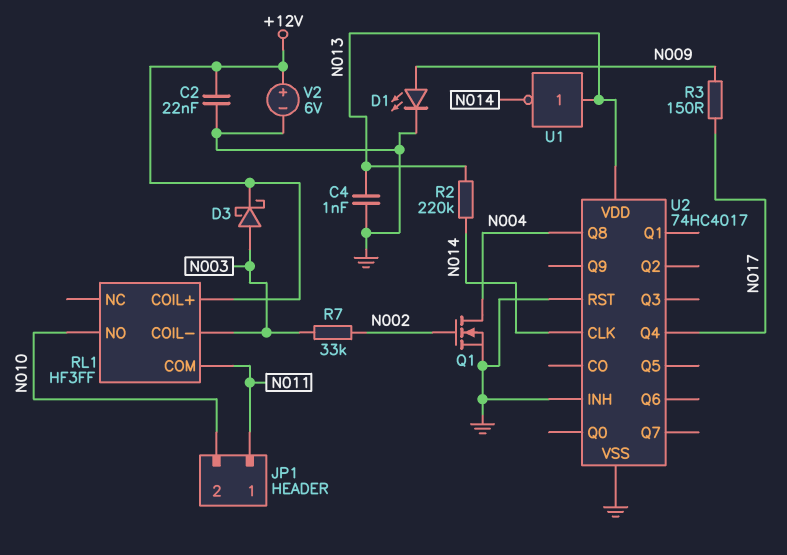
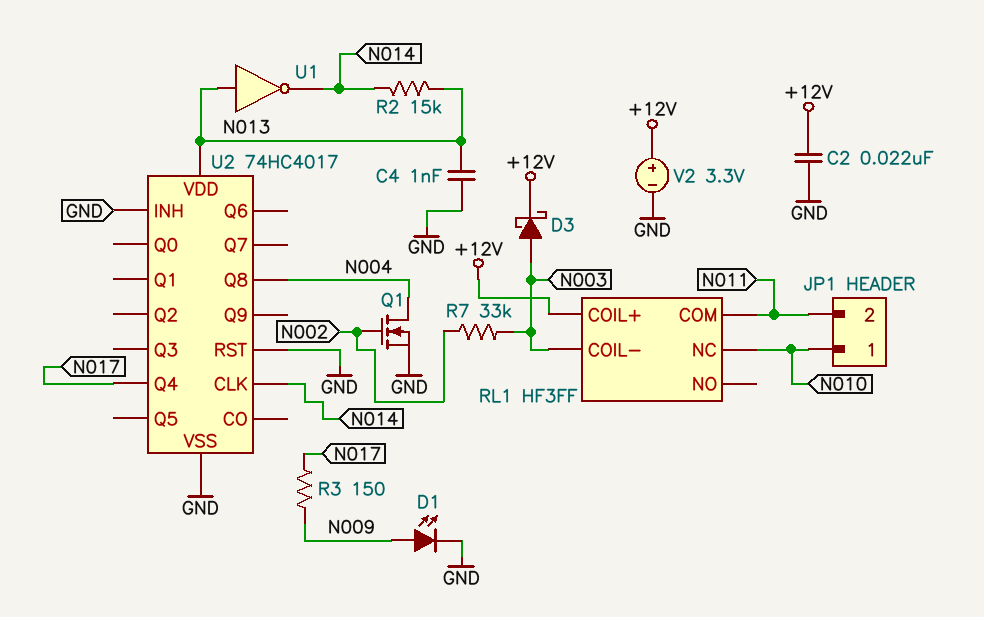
JP1 pin 1: N011 -> N010
JP1 pin 2: N010 -> N011
R2: 220k (N013, N014) -> 15k (N013, N014)
RL1 pin NC: none -> N010
RL1 pin NO: N010 -> none
V2: 6V (plus +12V, minus GND) -> 3.3V (plus +12V, minus GND)

